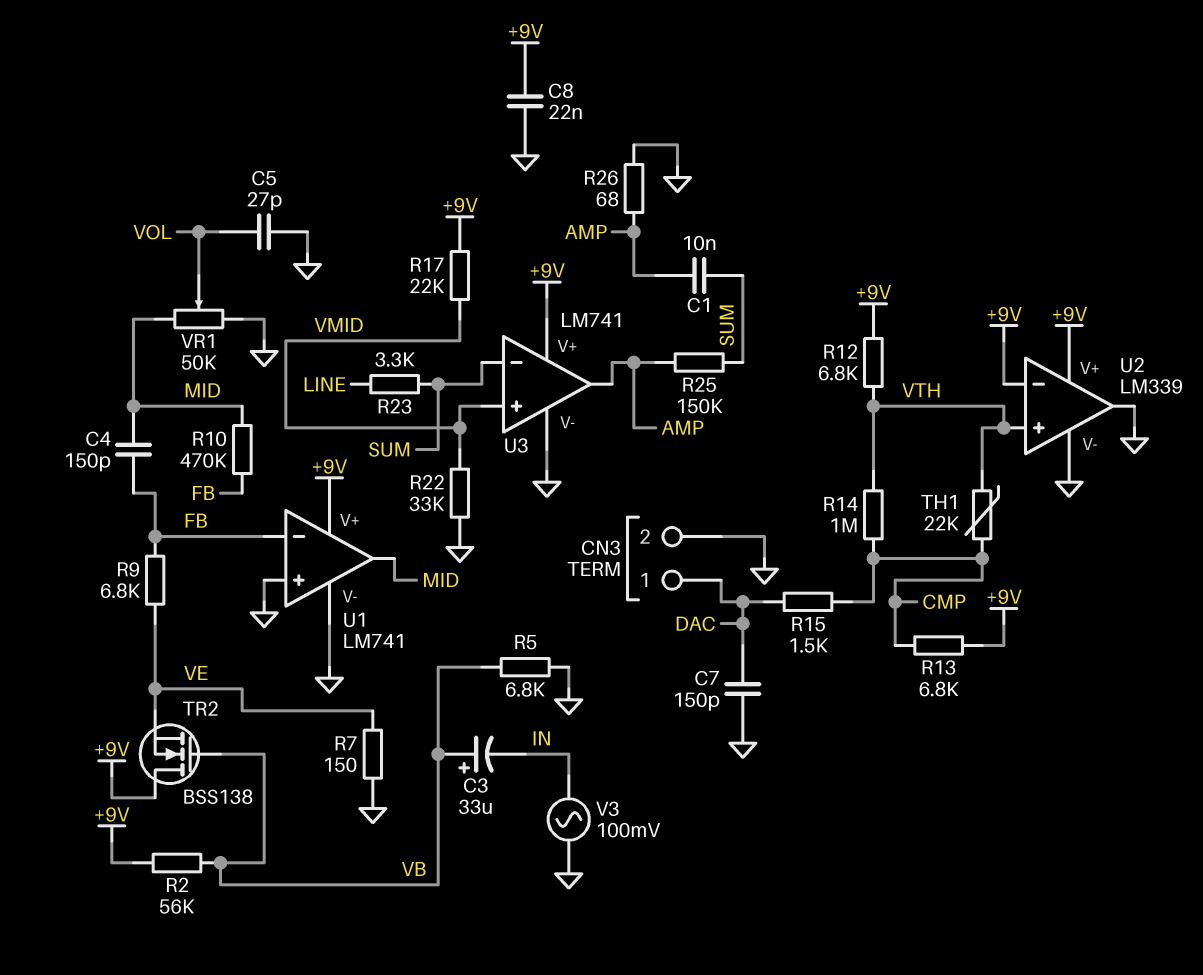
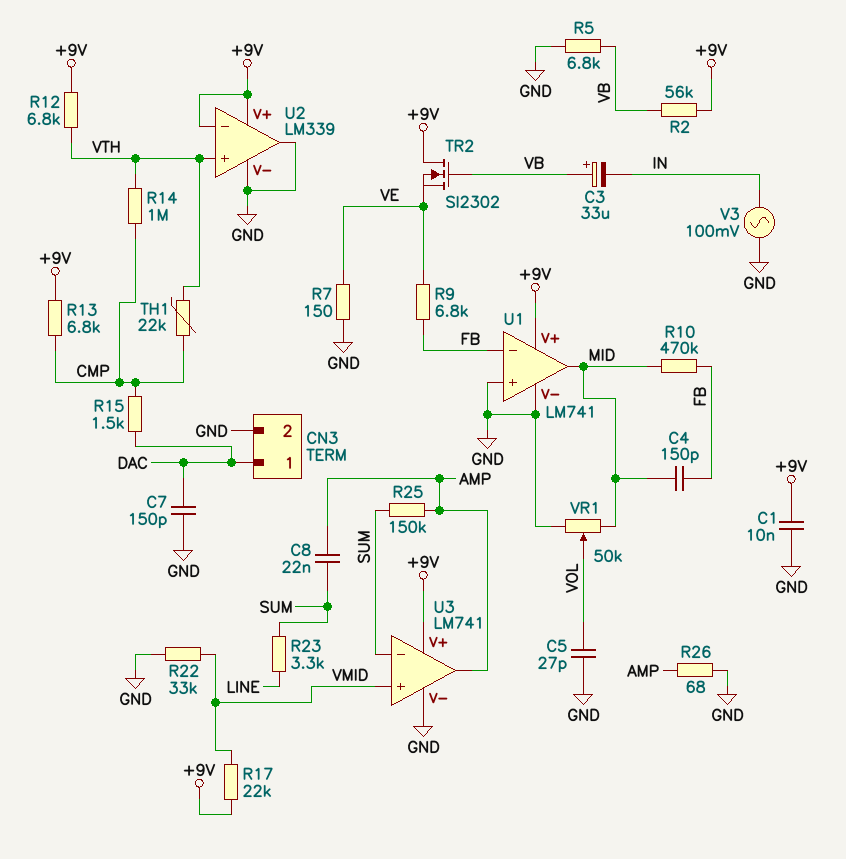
C1: 10nF (AMP, SUM) -> 10nF (+9V, GND)
C8: 22nF (+9V, GND) -> 22nF (AMP, SUM)
TR2: NMOS BSS138 (G VB, D +9V, S VE) -> NMOS SI2302 (G VB, D +9V, S VE)

